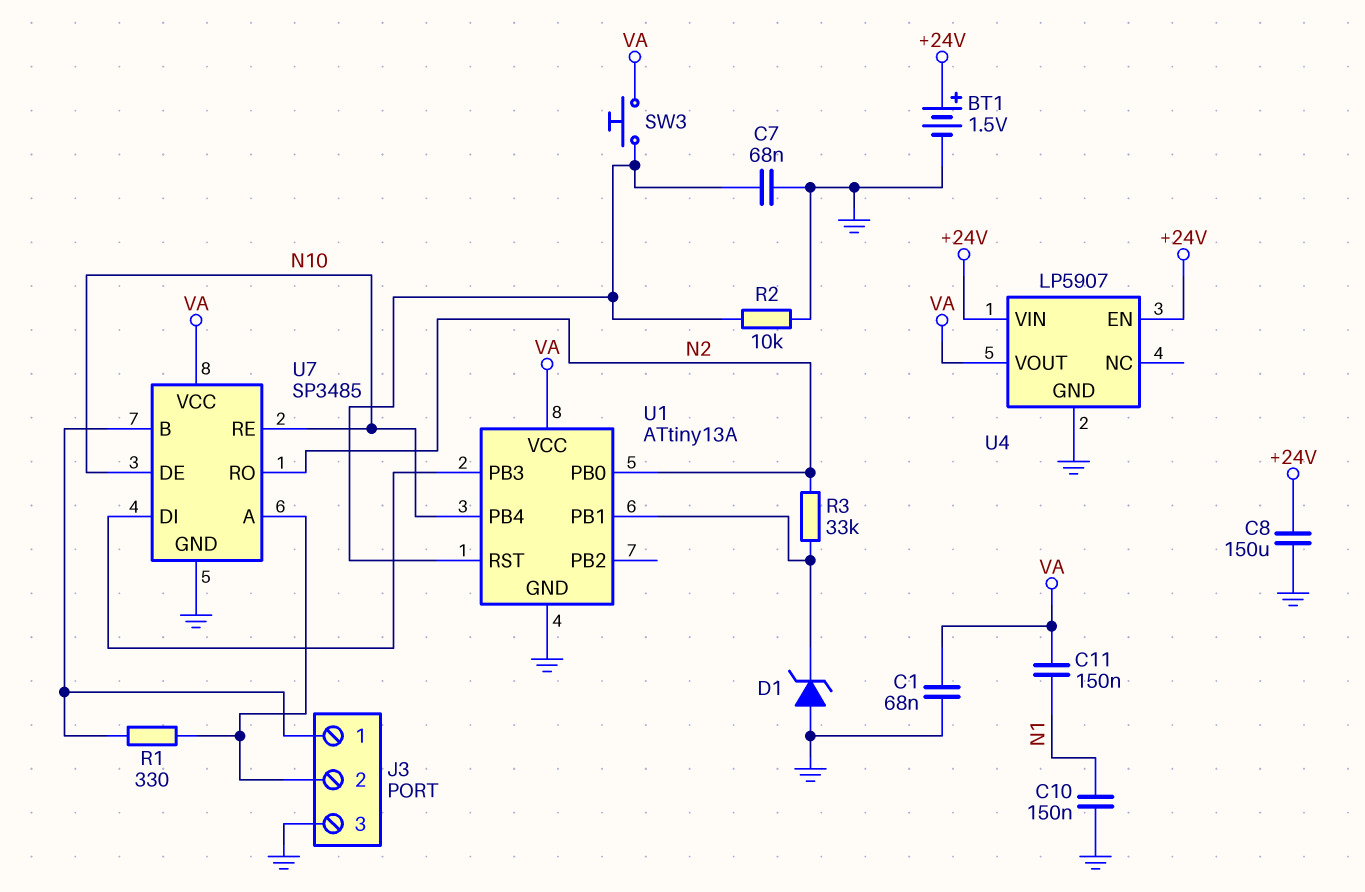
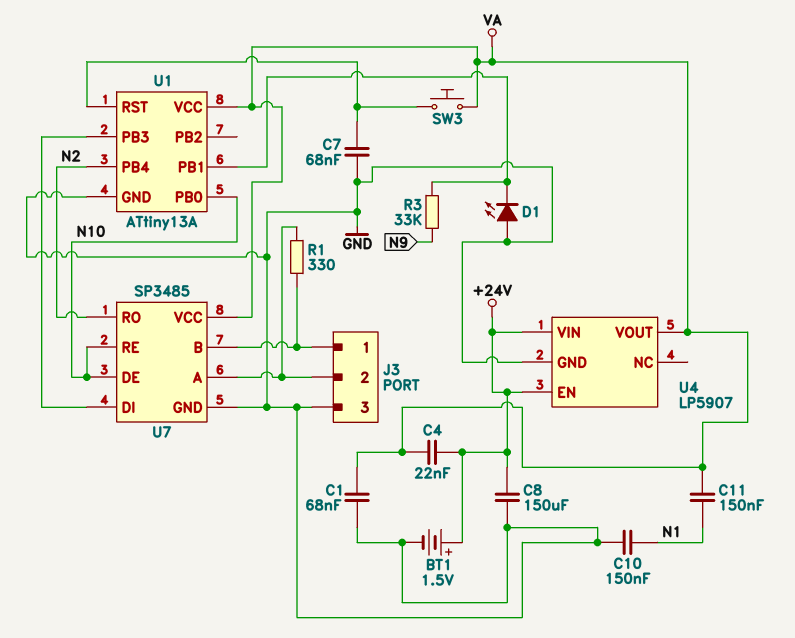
C4: none -> 22nF (+24V, VA)
D1: zener (A GND, K U1/PB1) -> LED (A GND, K U1/PB1)
R2: 10k (GND, U1/RST) -> none
R3: 33k (N2, U1/PB1) -> 33k (N9, U1/PB1)
U1 pin PB0: N2 -> N10
U1 pin PB4: N10 -> N2

